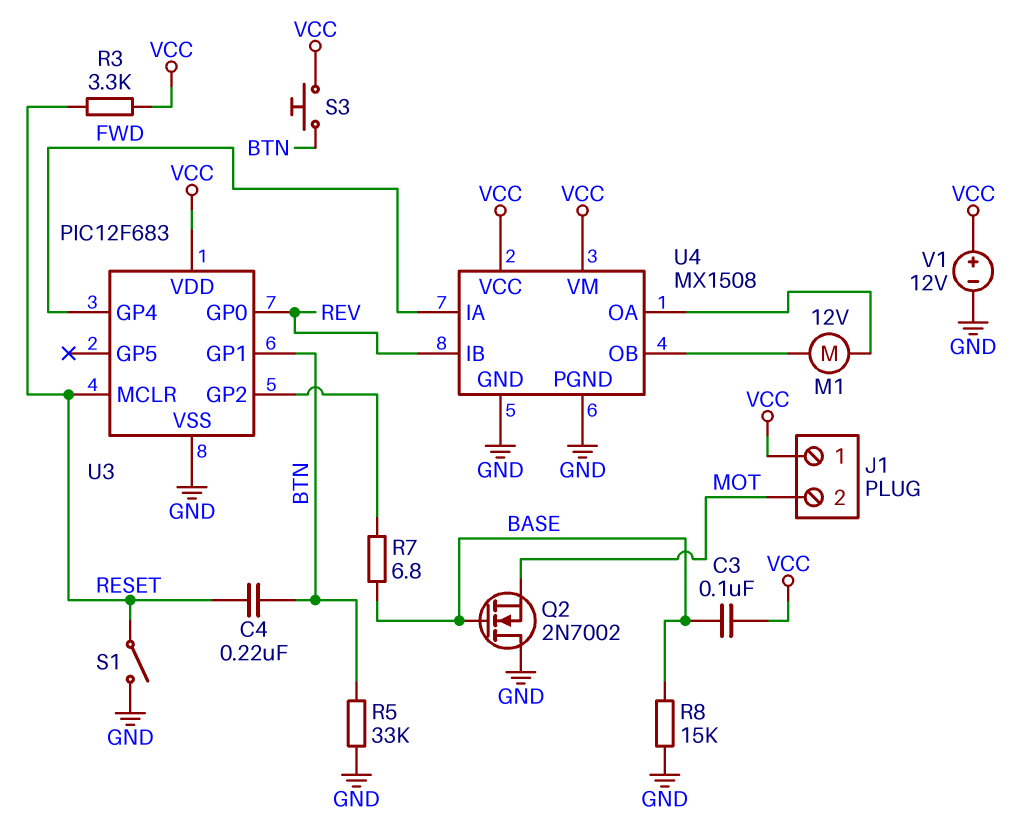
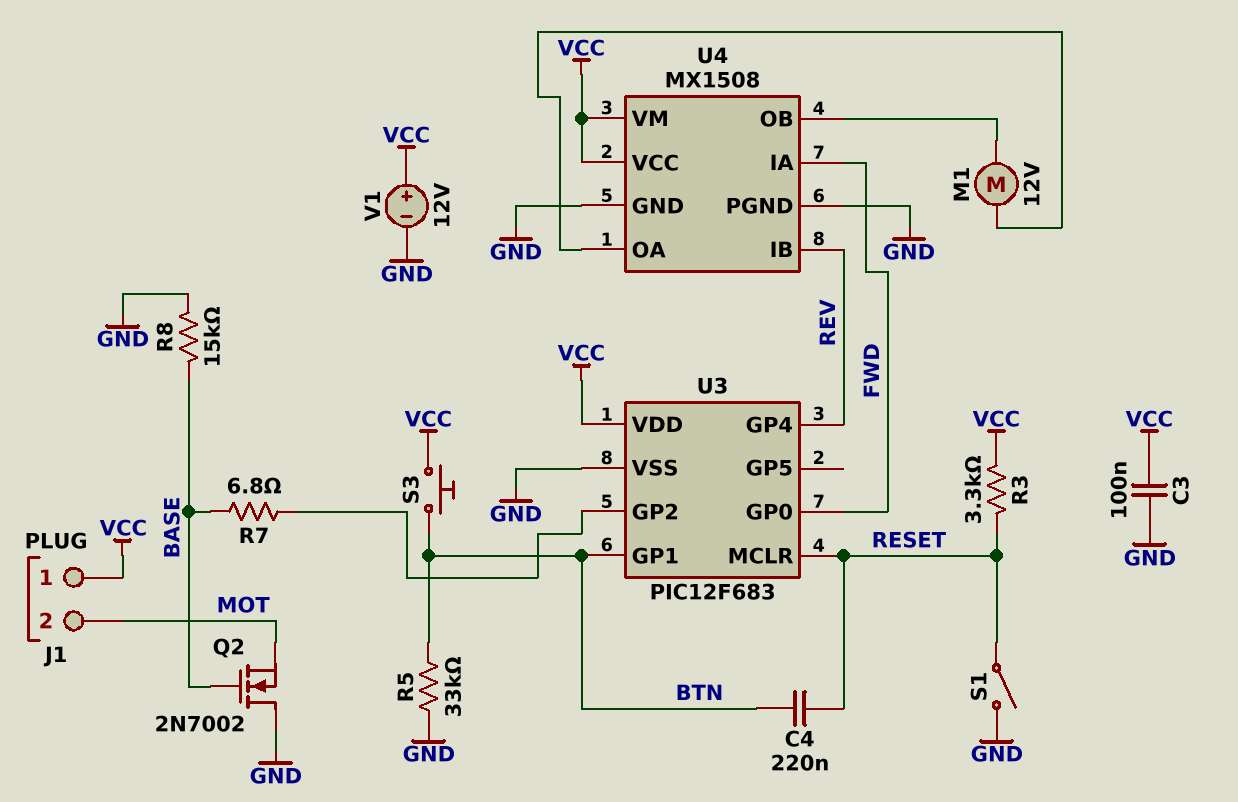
C3: 100nF (BASE, VCC) -> 100nF (GND, VCC)
U3 pin GP0: REV -> FWD
U3 pin GP4: FWD -> REV

